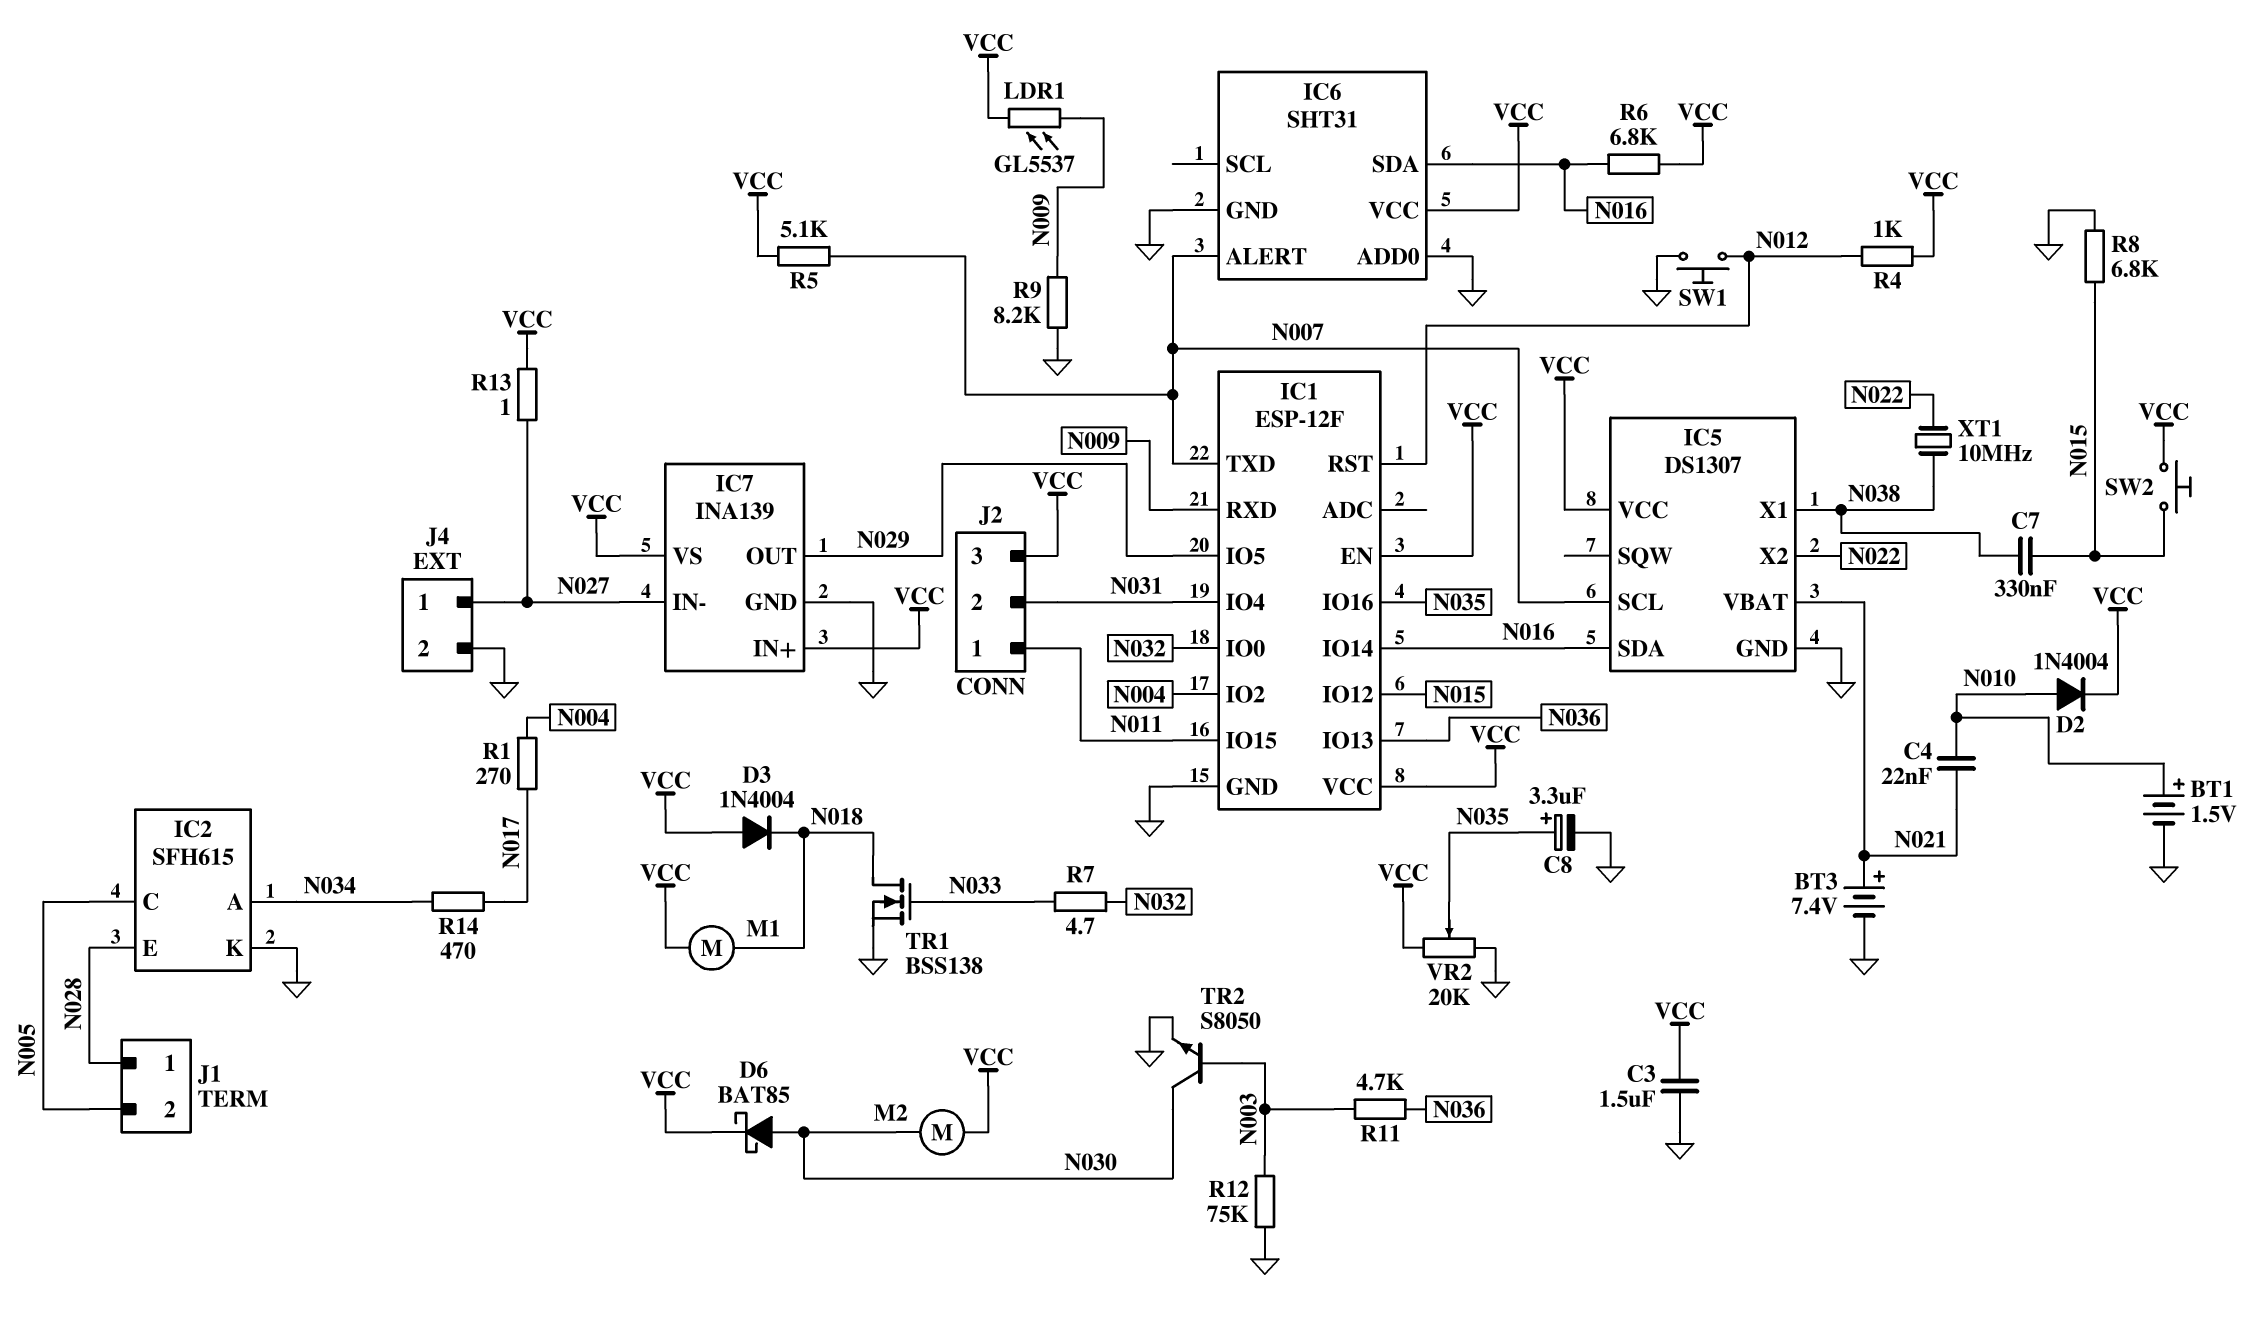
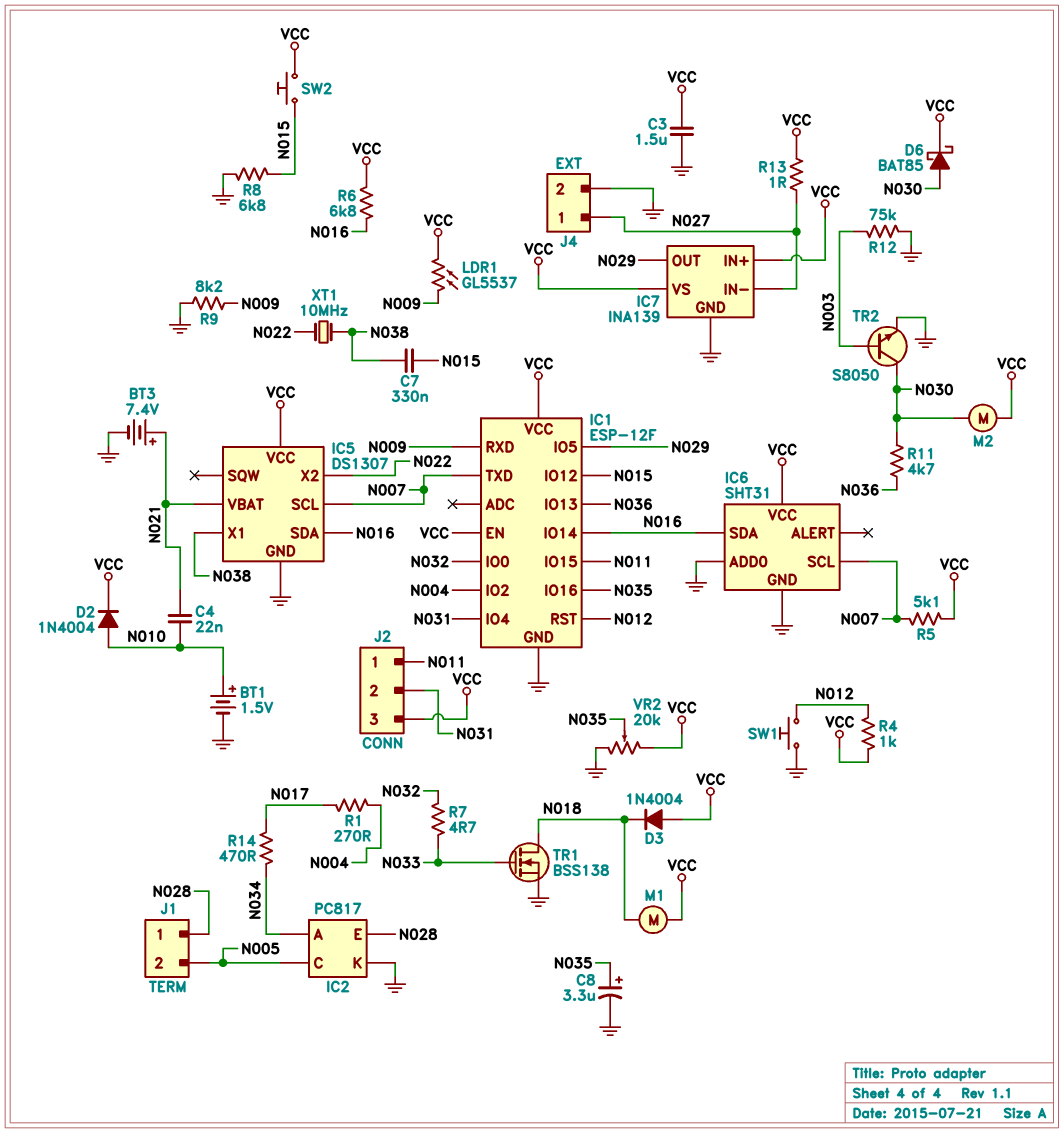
IC2: SFH615 -> PC817
IC6 pin ALERT: N007 -> none
IC6 pin SCL: none -> N007
R11: 4.7k (N003, N036) -> 4.7k (N030, N036)

